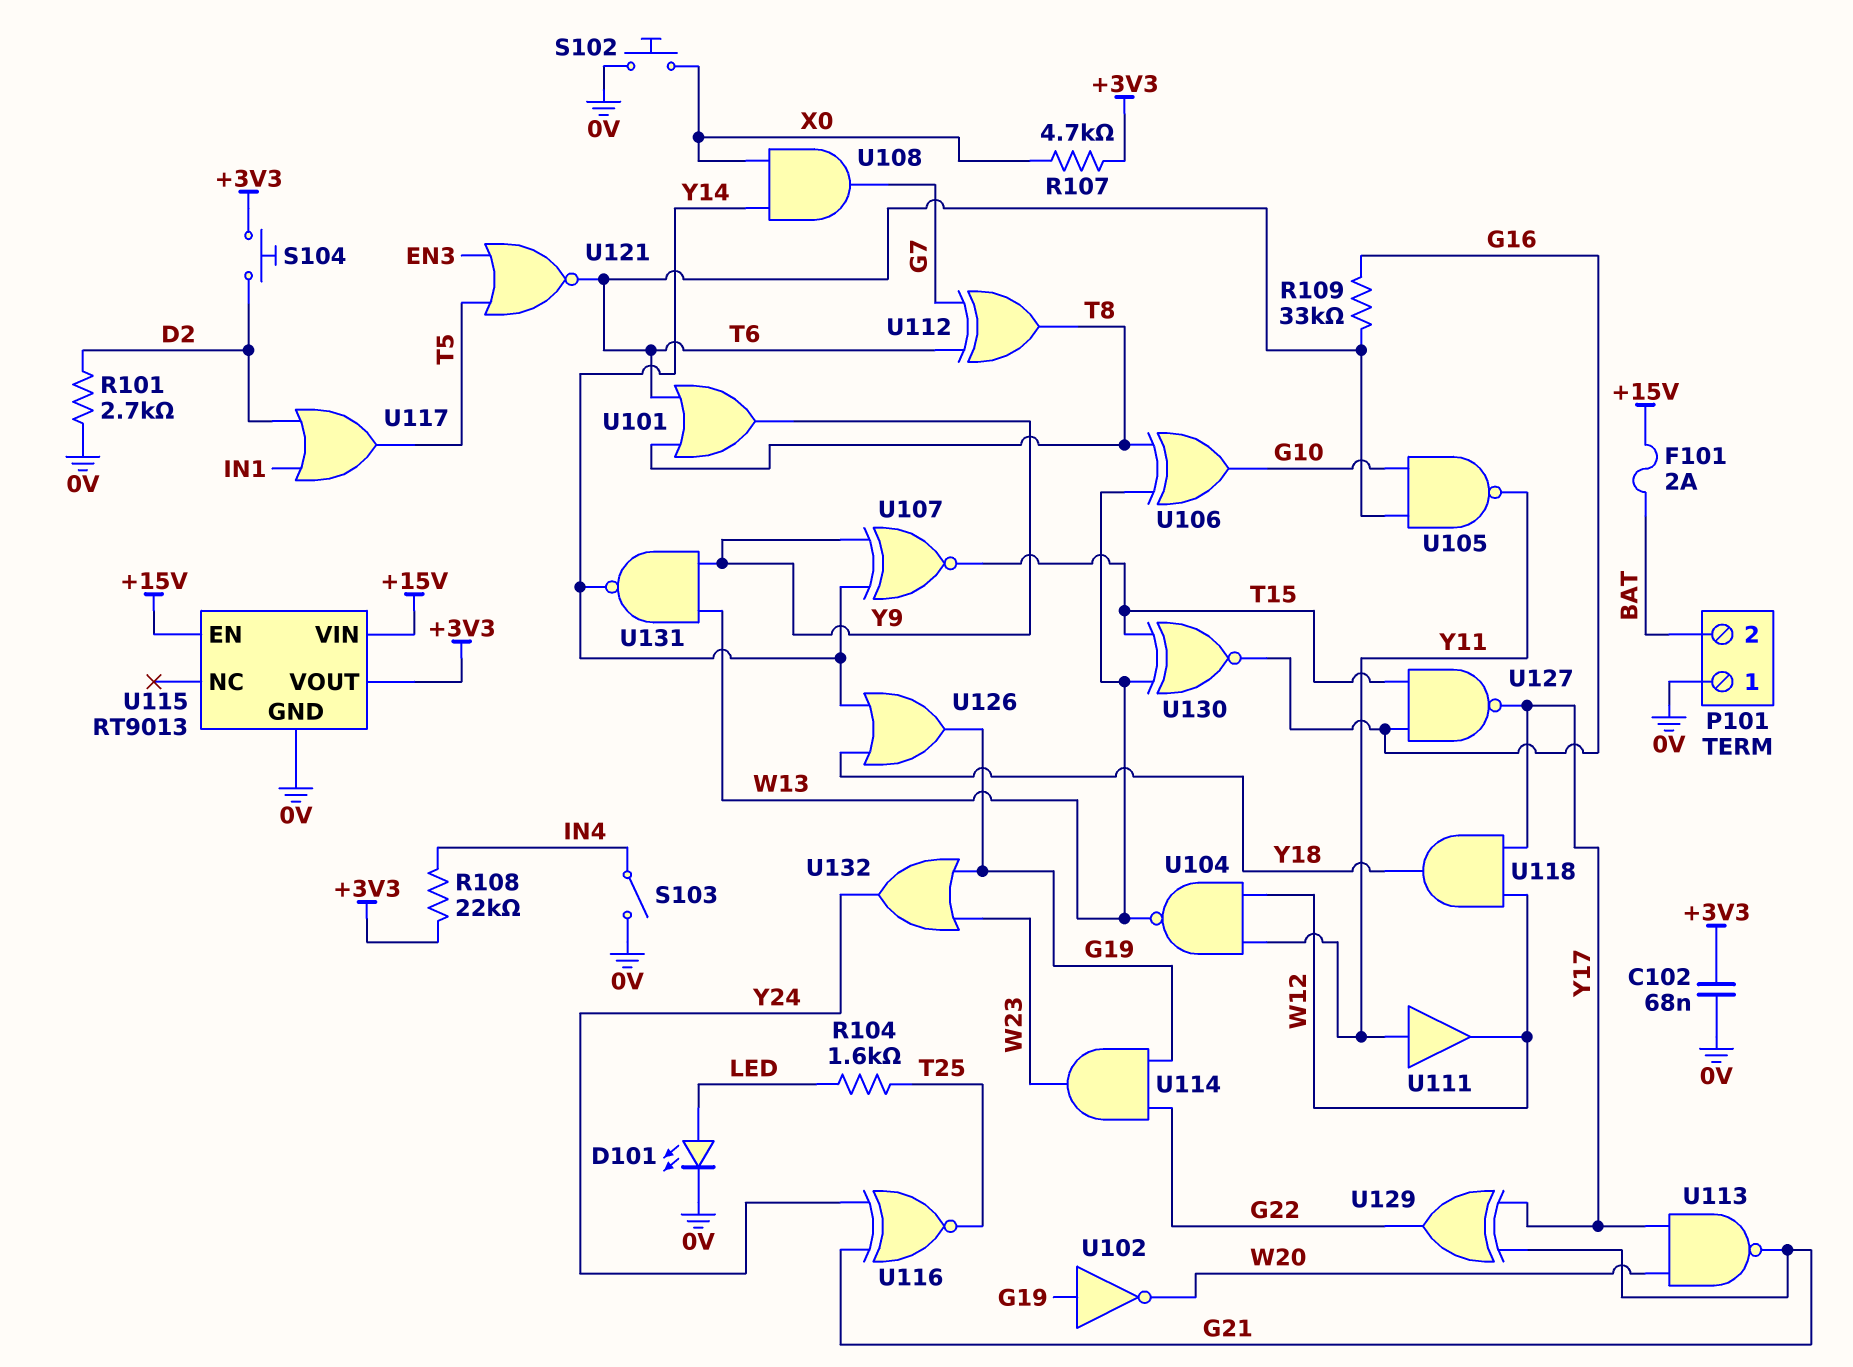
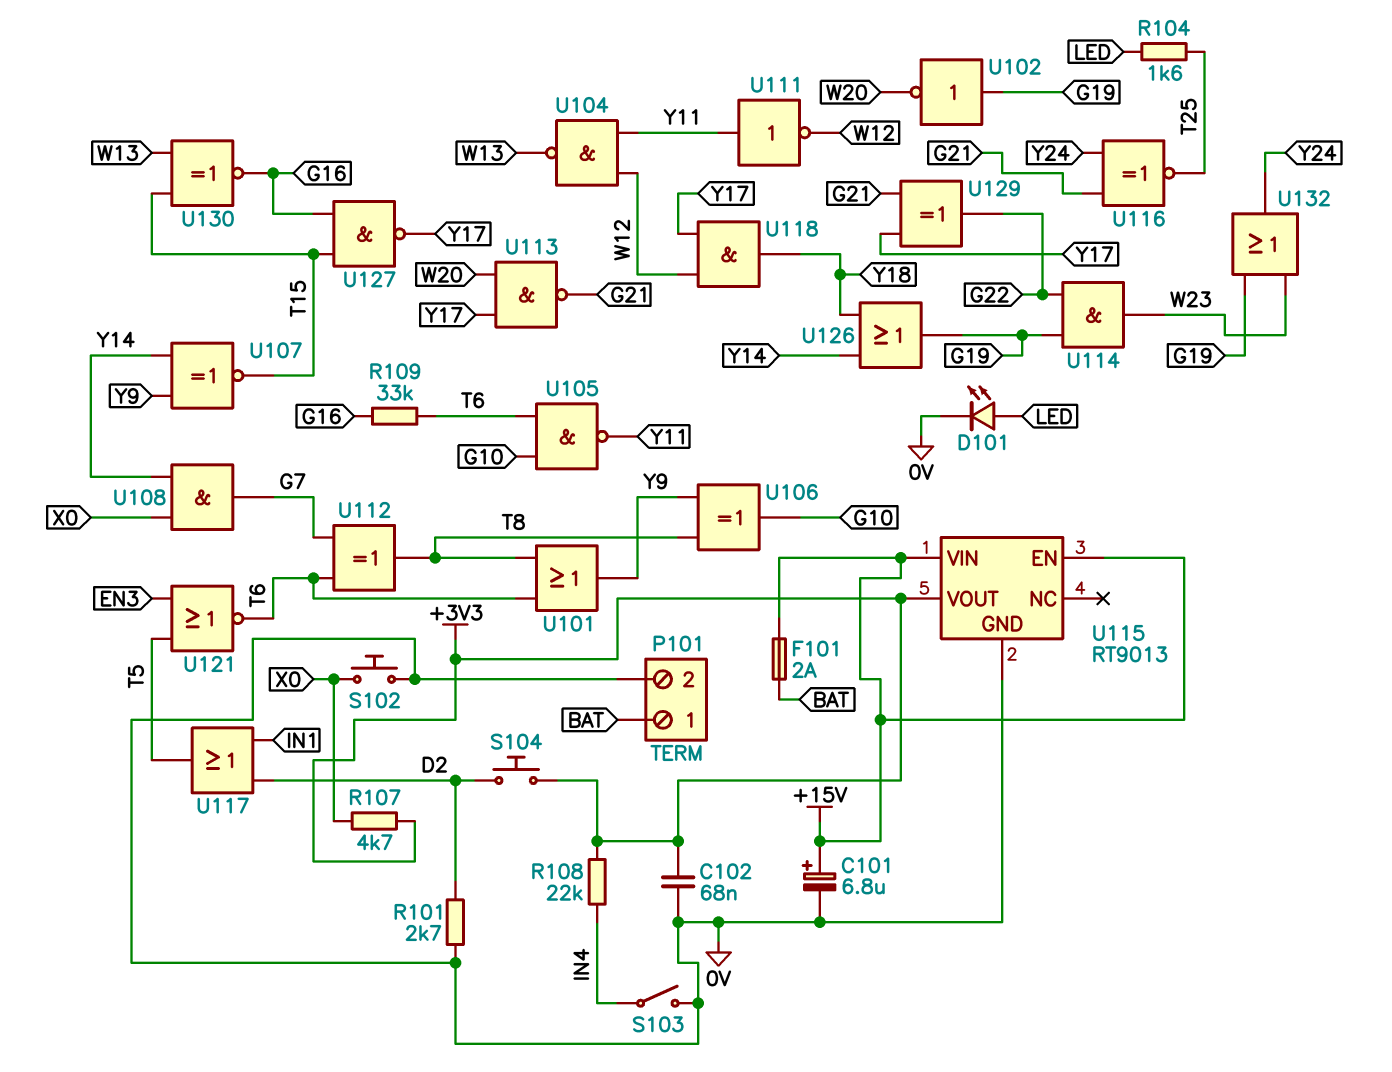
C101: none -> 6.8uF (plus +15V, minus 0V)
P101 pin 1: 0V -> BAT
P101 pin 2: BAT -> 0V
U106: XOR (in T8, in W13, out G10) -> XOR (in T8, in Y9, out G10)
U111: buffer (in Y11, out W12) -> NOT (in Y11, out W12)
U131: NAND (in W13, in Y9, out Y14) -> none

